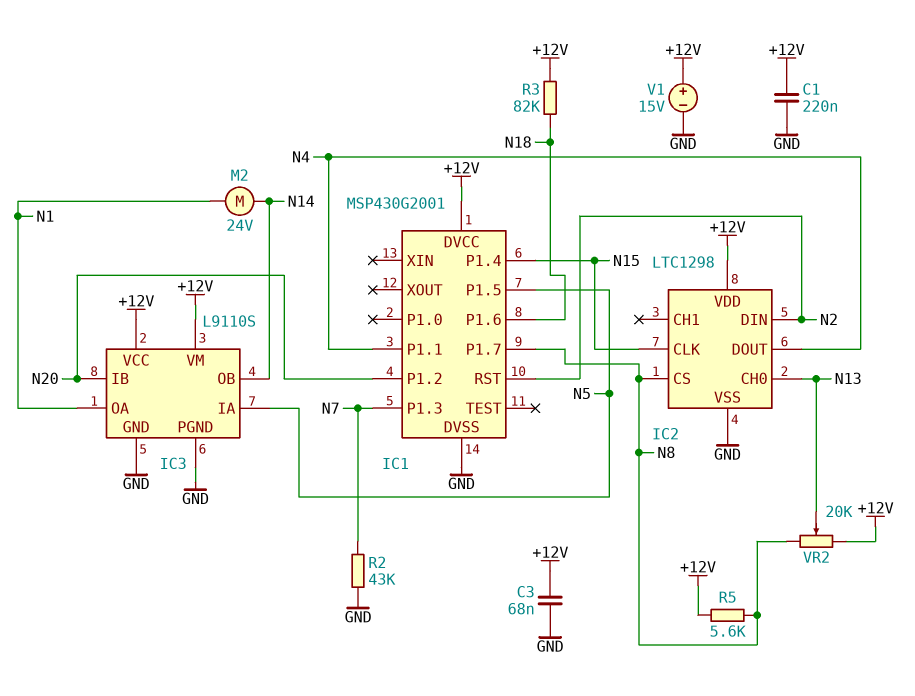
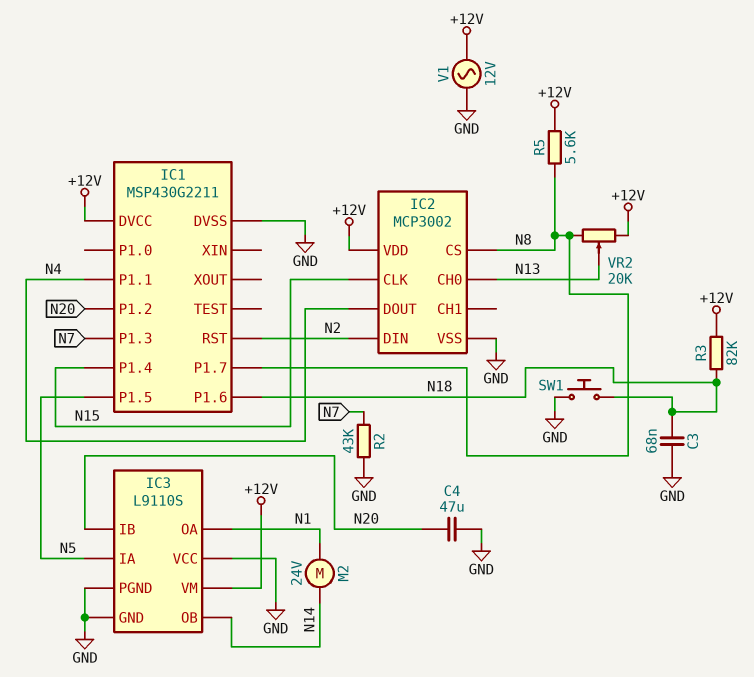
C1: 220nF (+12V, GND) -> none
C3: 68nF (+12V, GND) -> 68nF (GND, N18)
C4: none -> 47uF (GND, N20)
IC1: MSP430G2001 -> MSP430G2211
IC2: LTC1298 -> MCP3002
IC3 pin VCC: +12V -> GND
SW1: none -> button (GND, N18)
V1: 15V (plus +12V, minus GND) -> AC 12V (+12V, GND)

